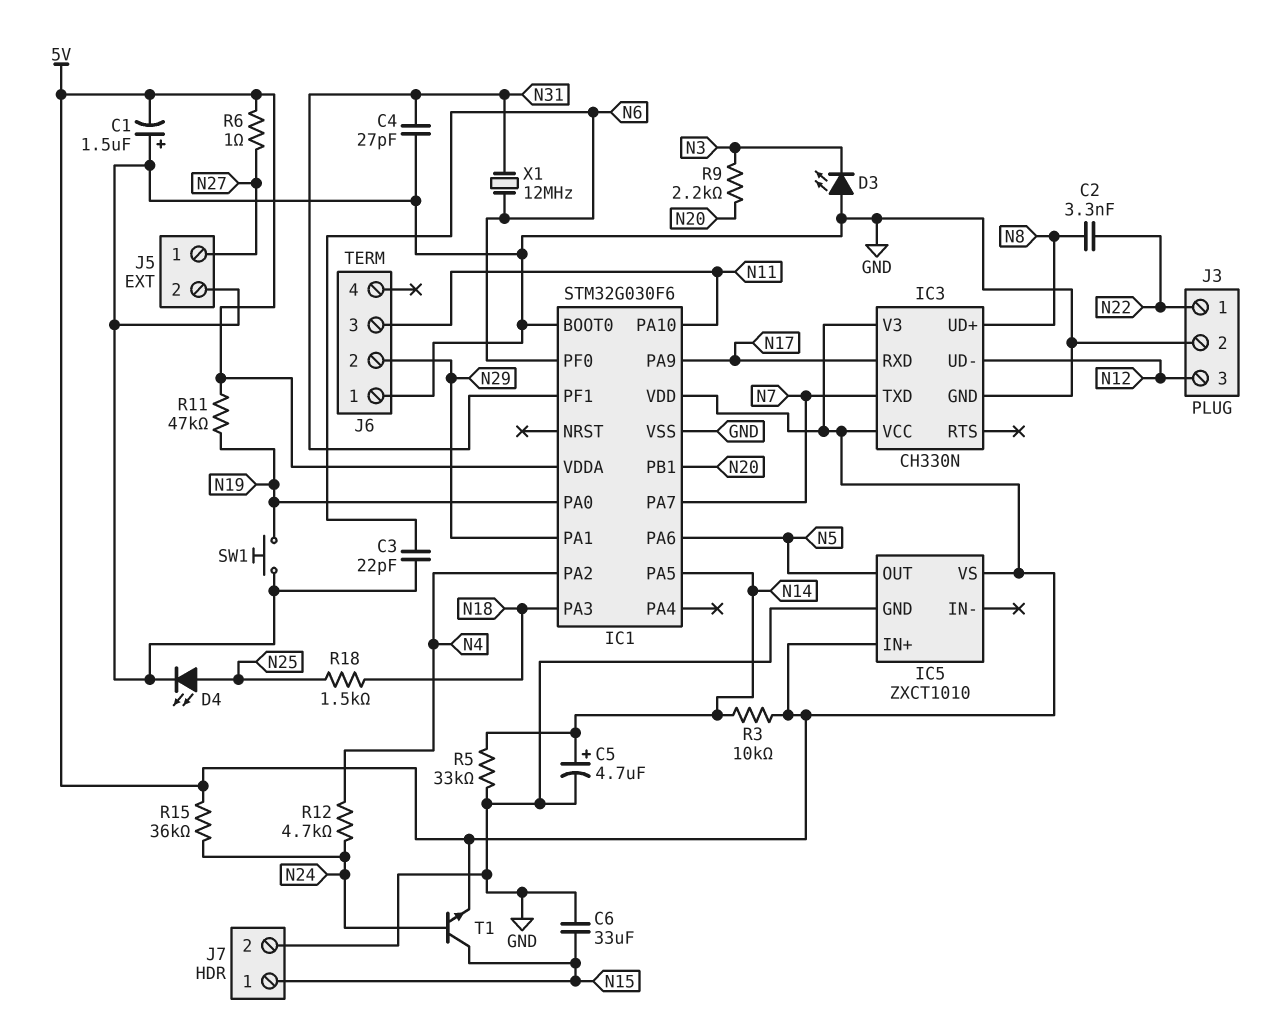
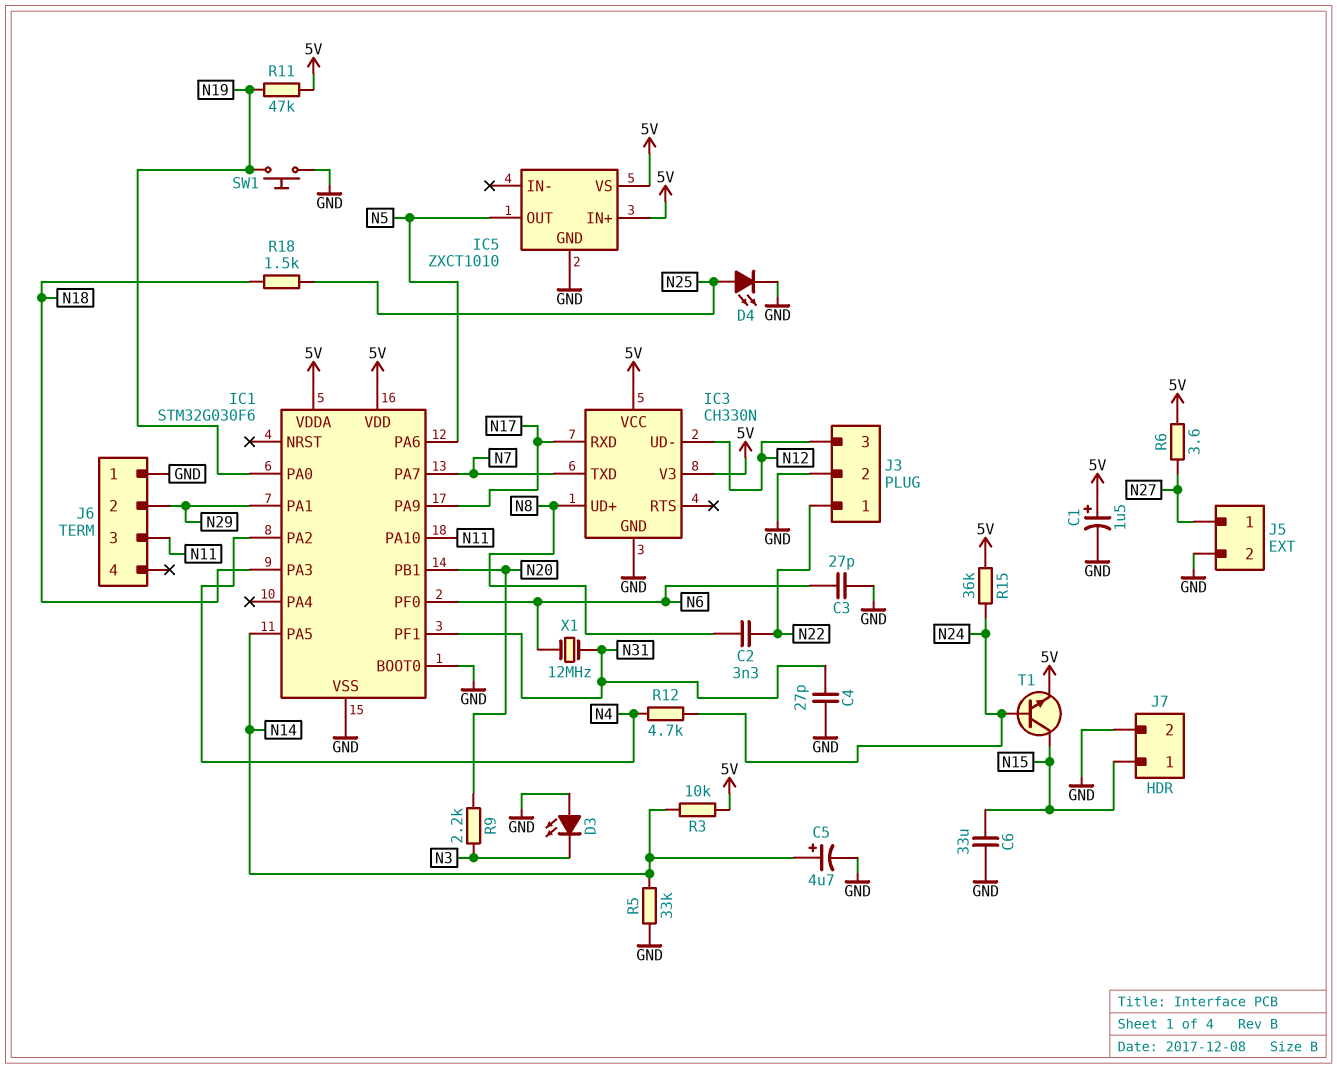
C1: 1.5uF (plus GND, minus 5V) -> 1.5uF (plus 5V, minus GND)
C3: 22pF (GND, N6) -> 27pF (GND, N6)
R6: 1 (5V, N27) -> 3.6 (5V, N27)

